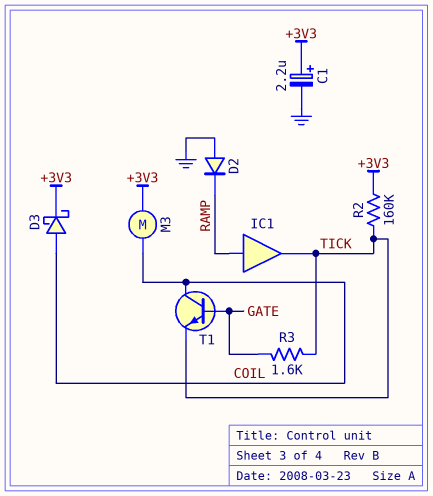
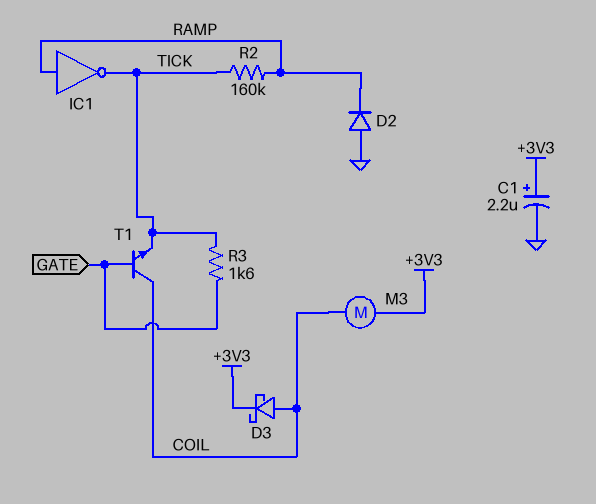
IC1: buffer (in RAMP, out TICK) -> NOT (in RAMP, out TICK)
R2: 160k (+3V3, TICK) -> 160k (RAMP, TICK)

